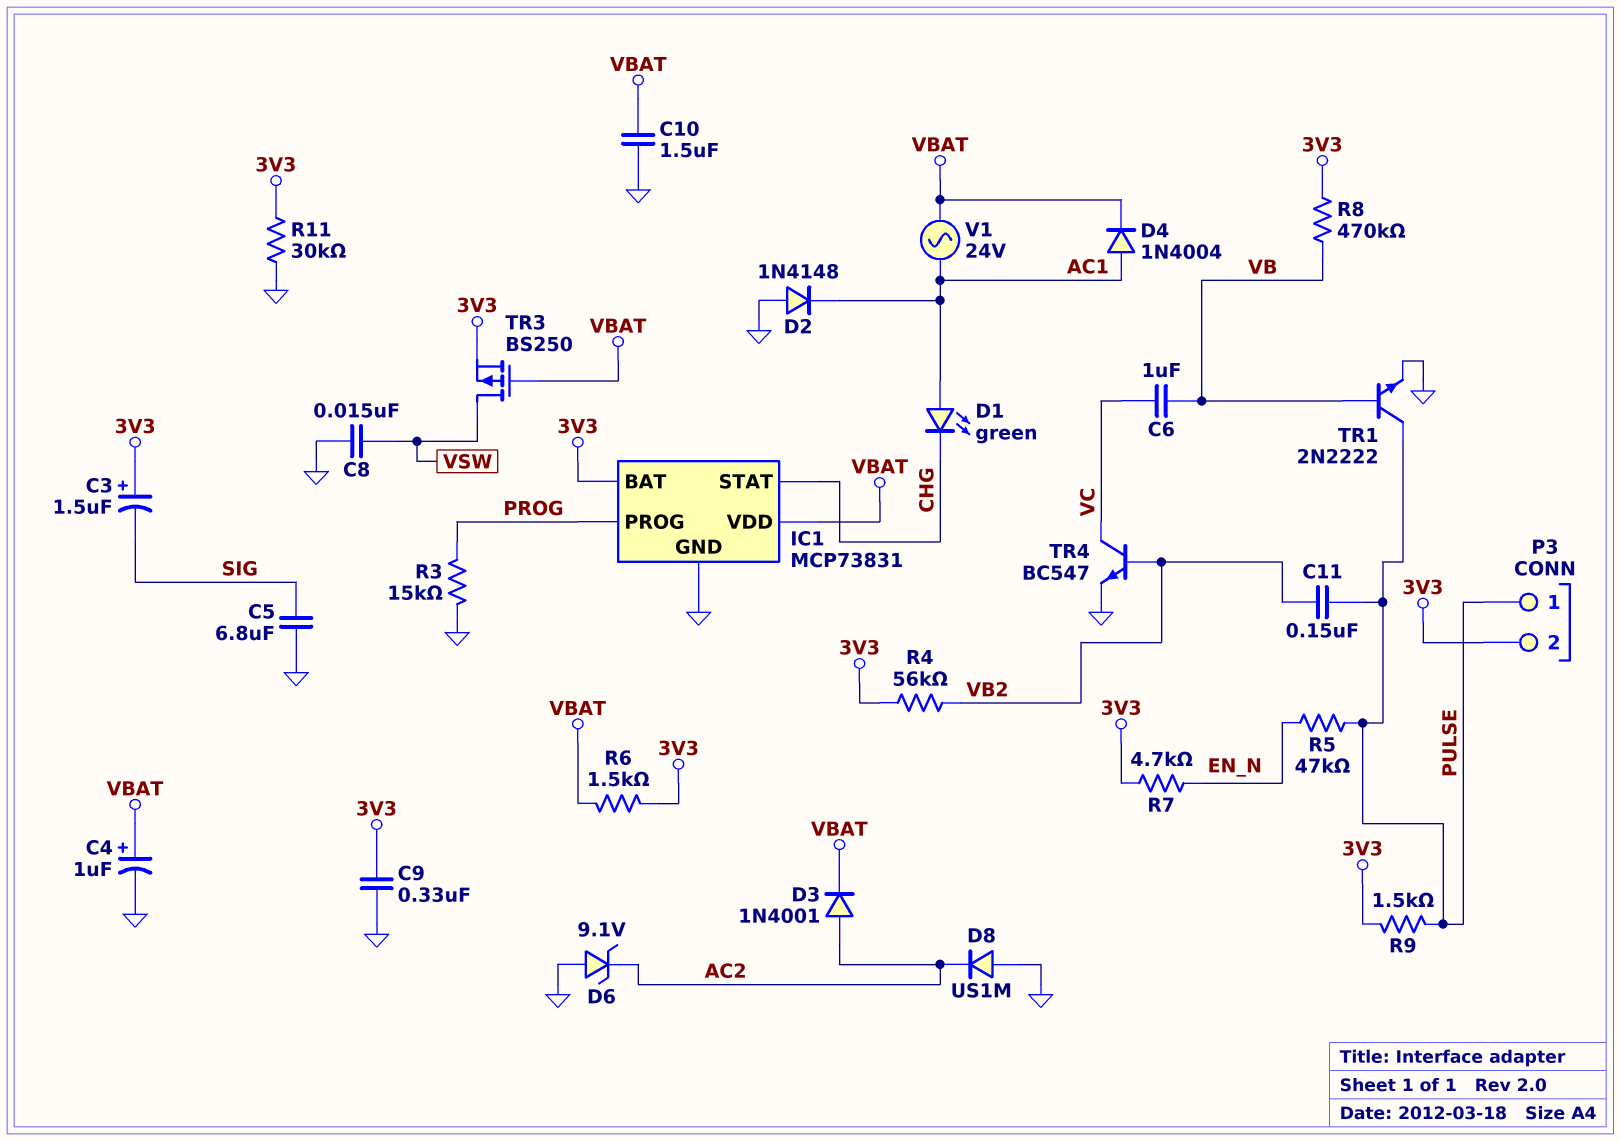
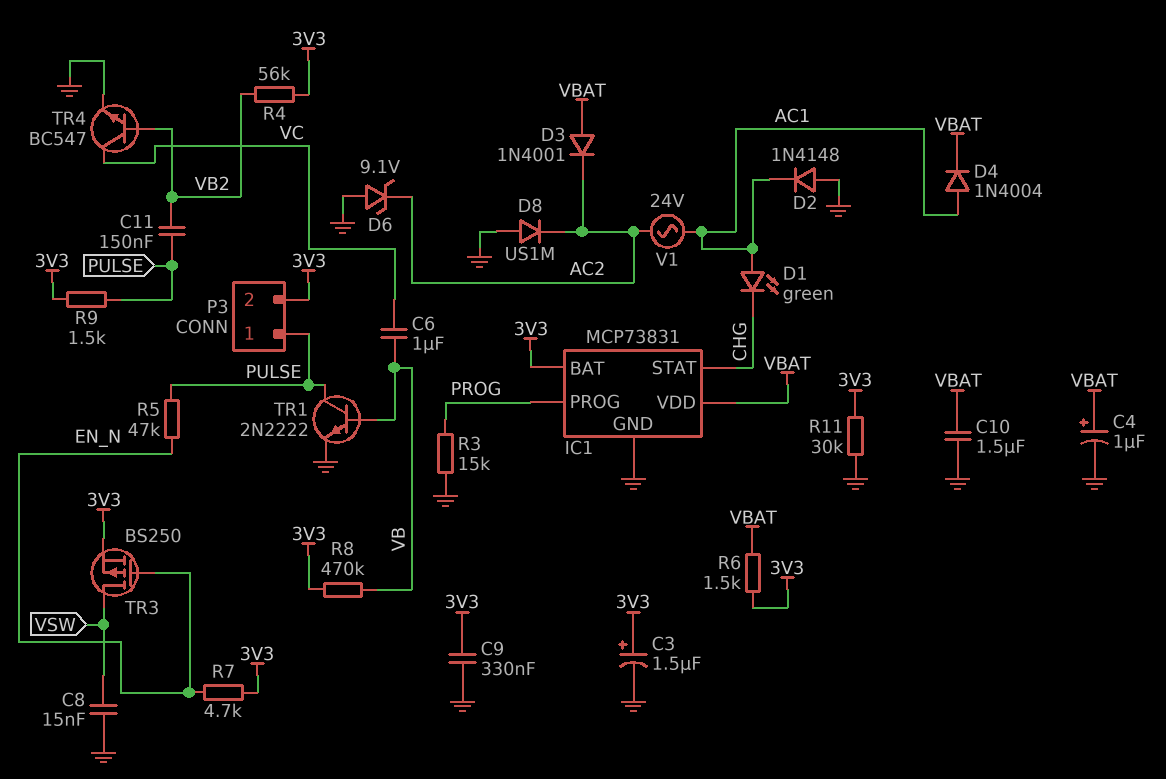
C3: 1.5uF (plus 3V3, minus SIG) -> 1.5uF (plus 3V3, minus GND)
C5: 6.8uF (GND, SIG) -> none
D3: diode 1N4001 (A AC2, K VBAT) -> diode 1N4001 (A VBAT, K AC2)
TR3: PMOS BS250 (G VBAT, D VSW, S 3V3) -> PMOS BS250 (G EN_N, D VSW, S 3V3)
V1: AC 24V (AC1, VBAT) -> AC 24V (AC1, AC2)

